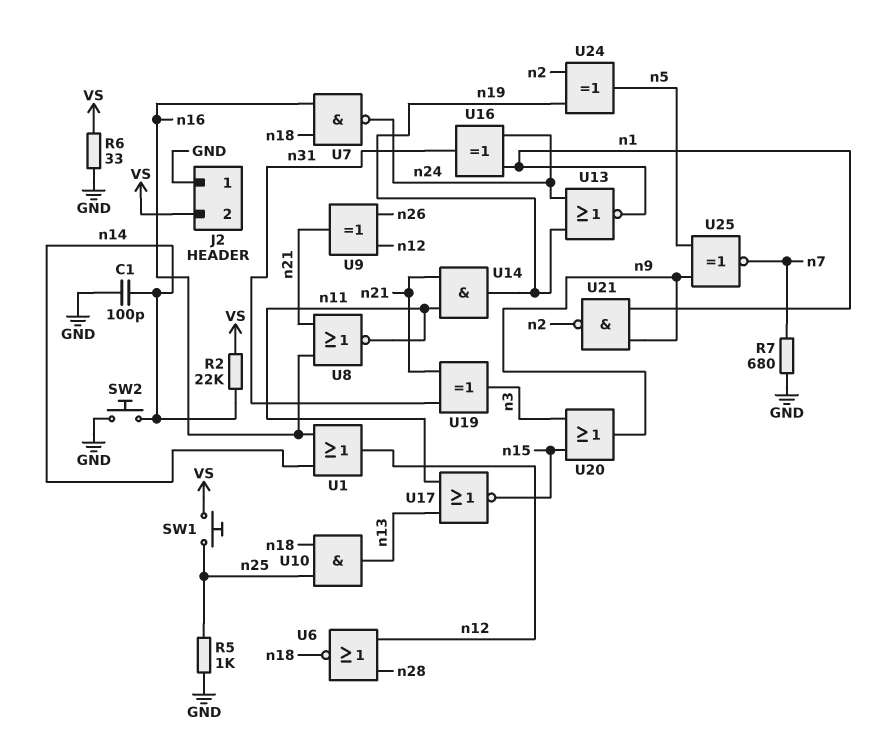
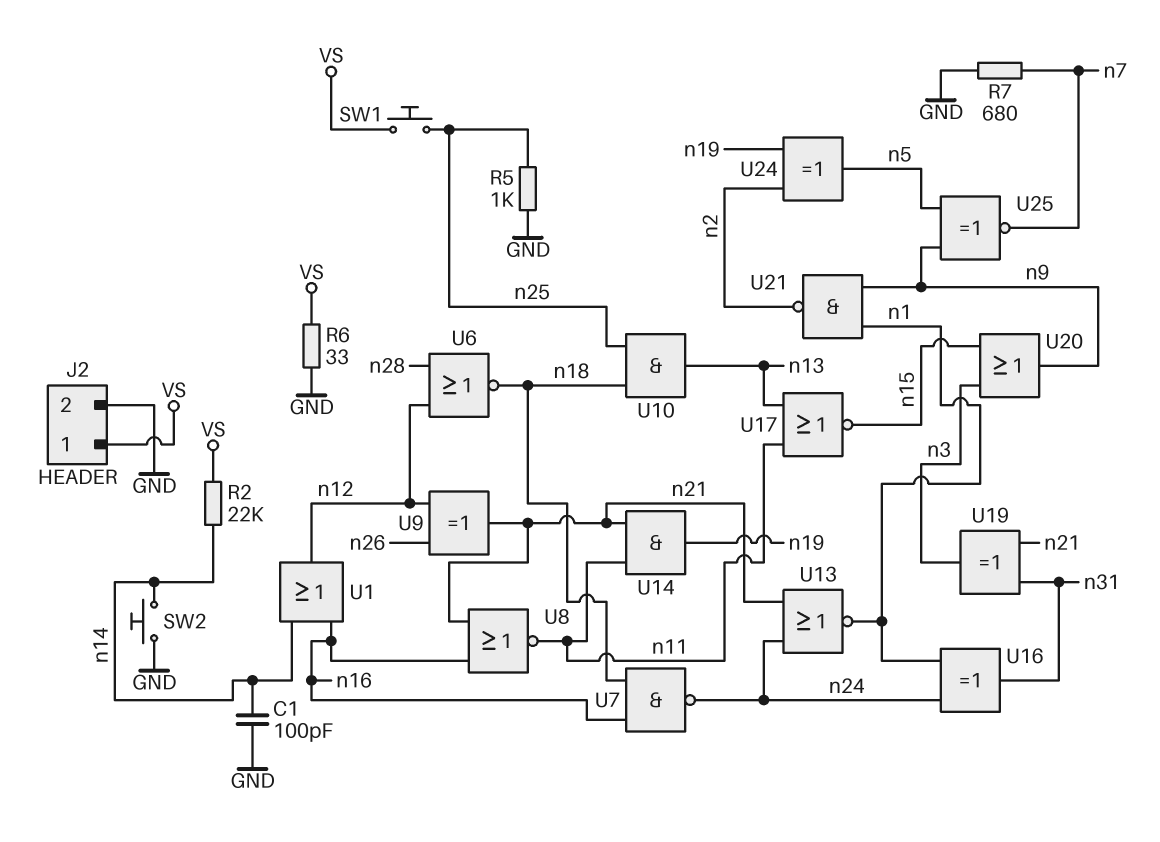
J2 pin 1: GND -> VS
J2 pin 2: VS -> GND
U13: NOR (in n19, in n24, out n1) -> NOR (in n21, in n24, out n1)

